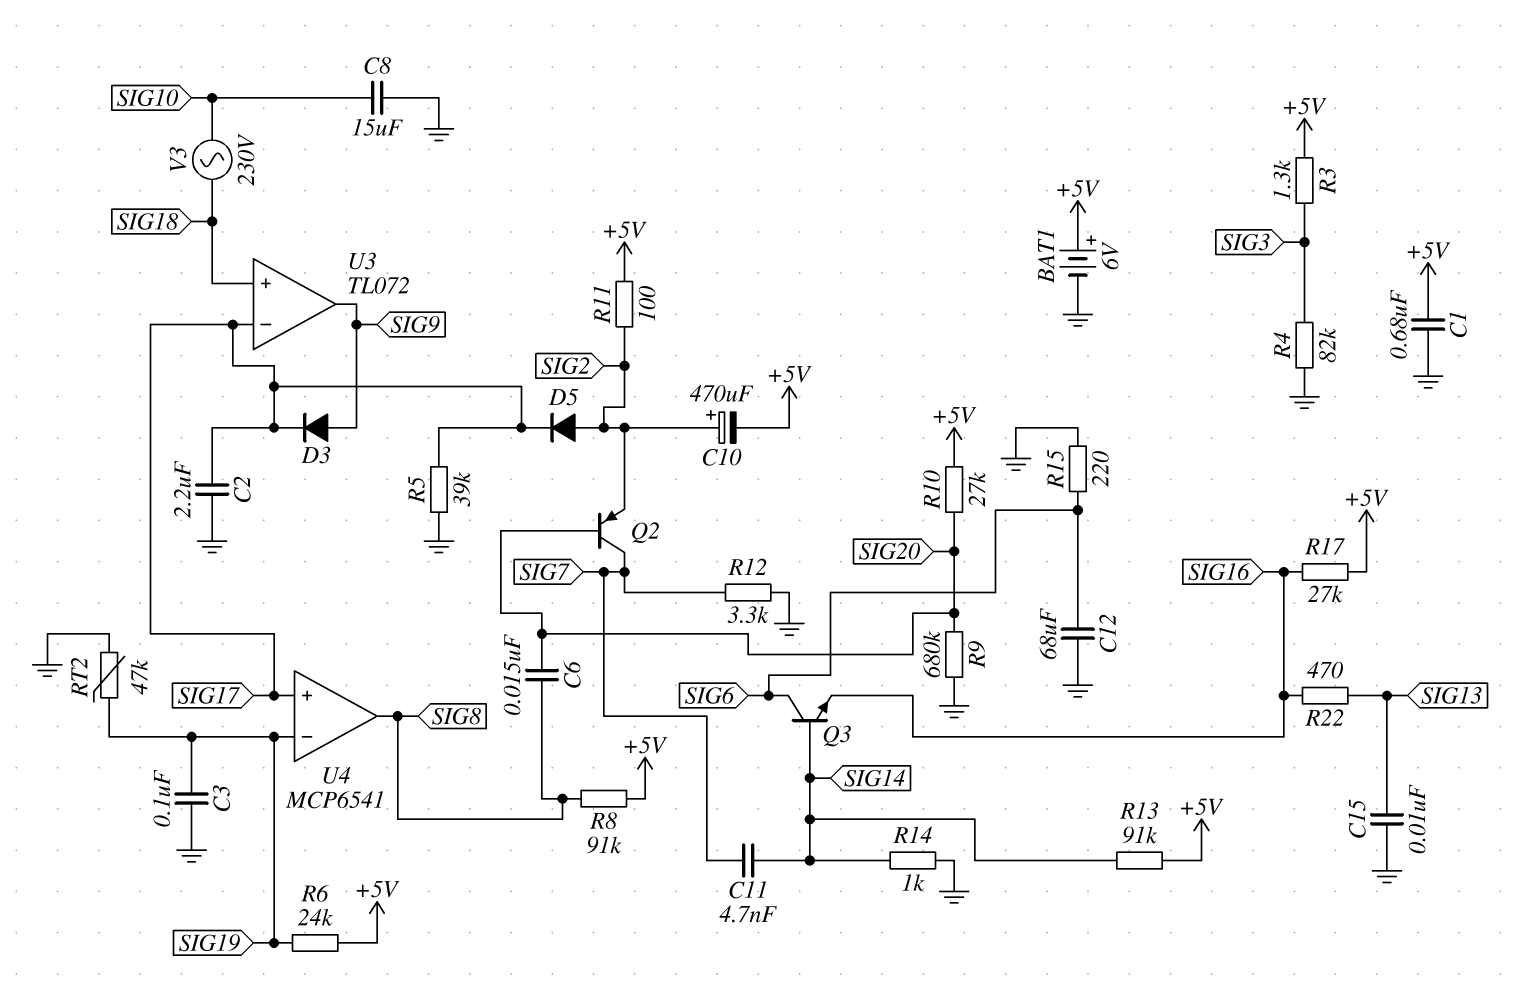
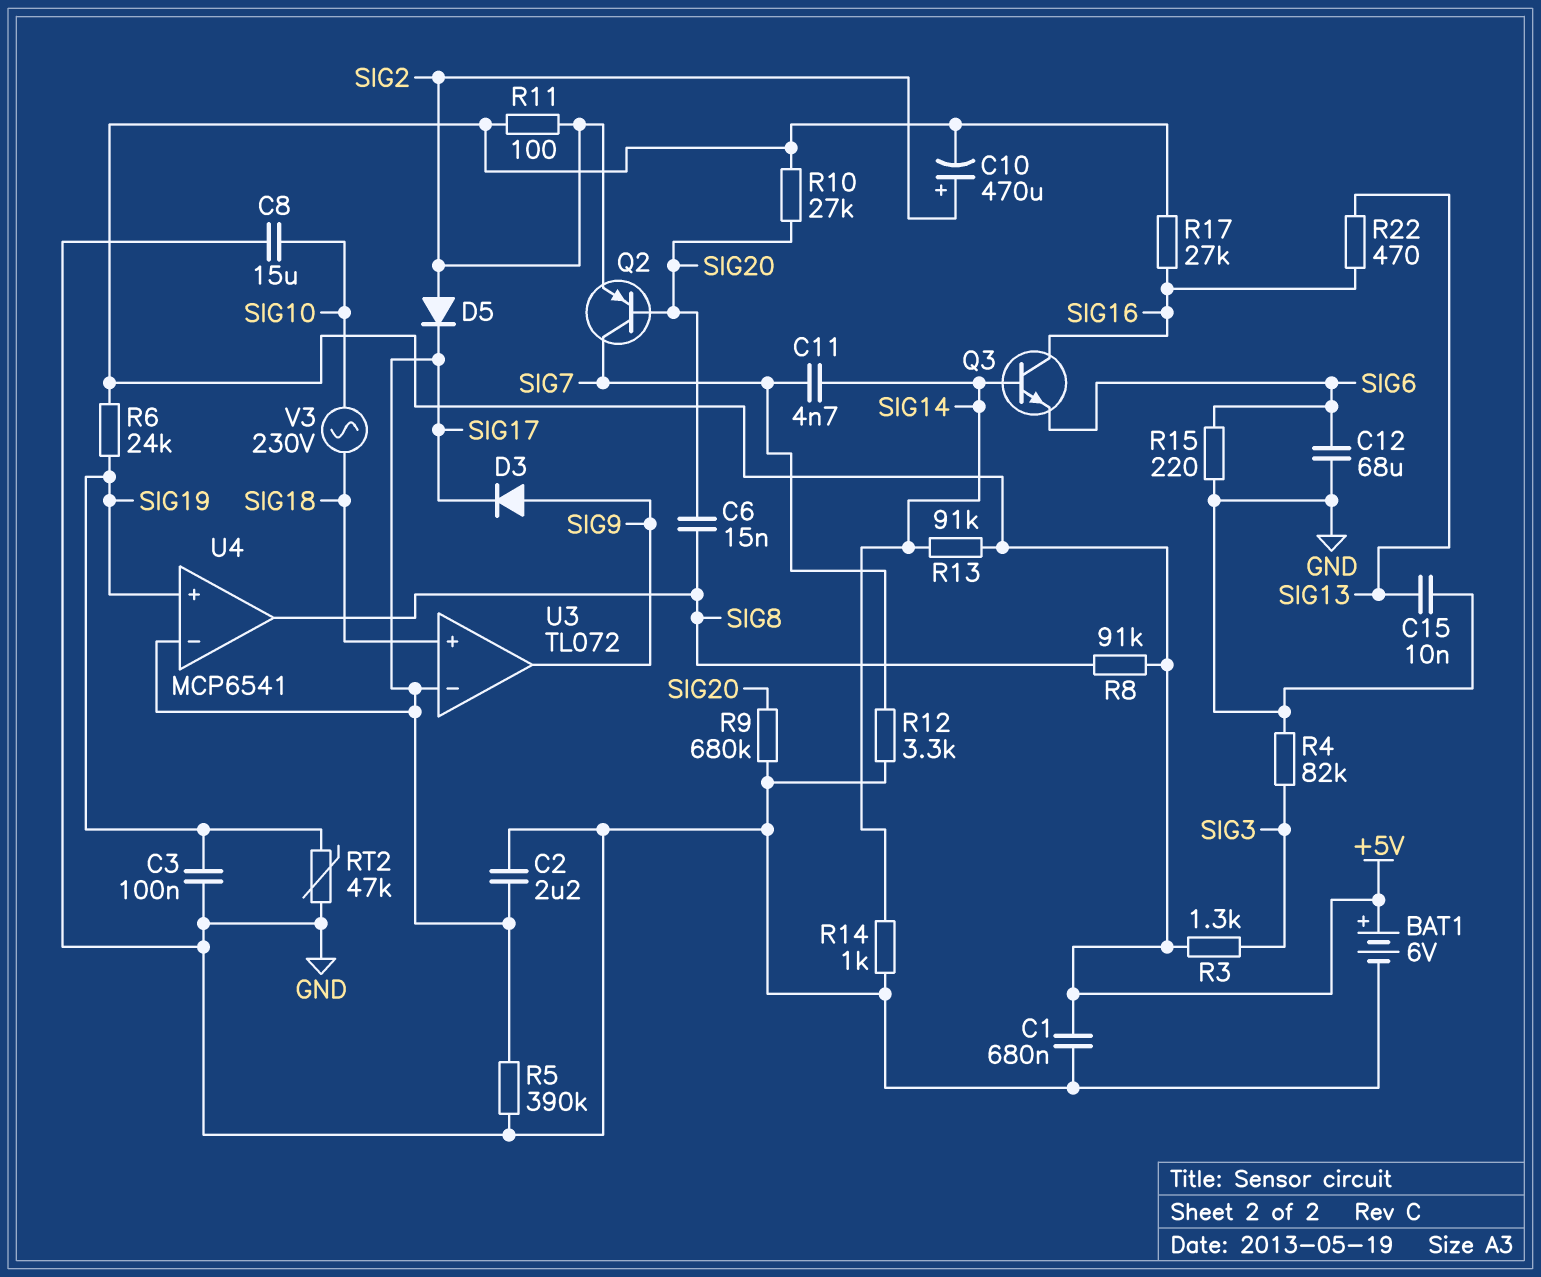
Q3: NPN (B SIG14, C SIG6, E SIG16) -> NPN (B SIG14, C SIG16, E SIG6)
R5: 39k (GND, SIG17) -> 390k (GND, SIG17)
U4 pin in+: SIG17 -> SIG19
U4 pin in-: SIG19 -> SIG17

